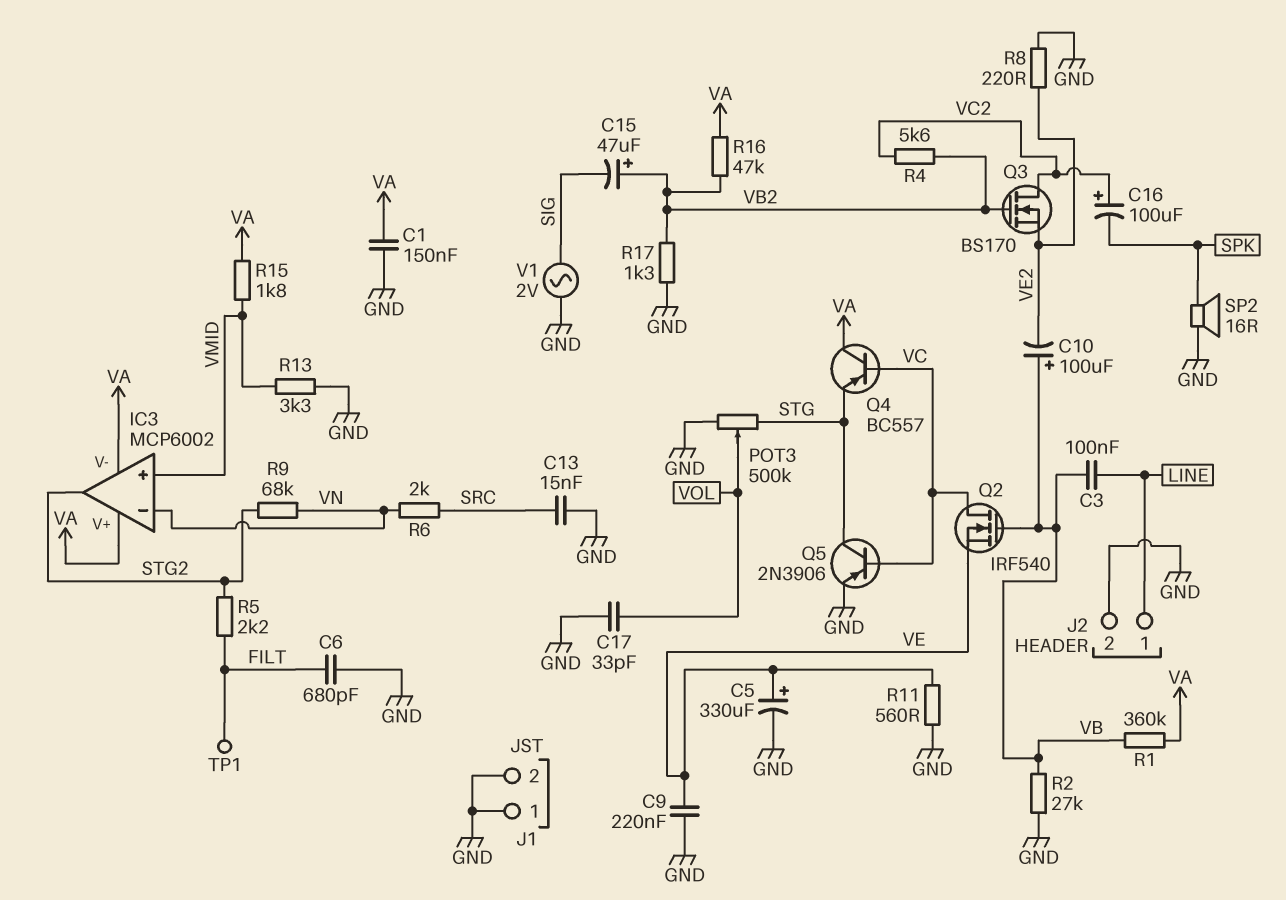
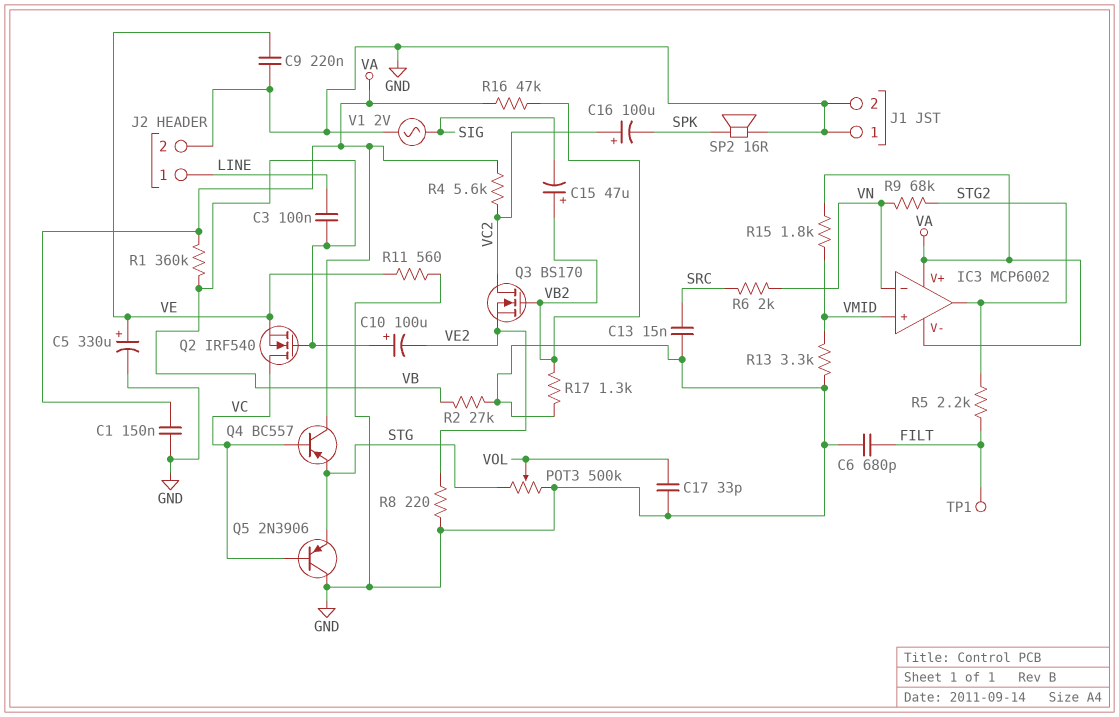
Q5: PNP 2N3906 (B VC, C STG, E GND) -> PNP 2N3906 (B VC, C GND, E STG)
R4: 5.6k (VB2, VC2) -> 5.6k (VA, VC2)

